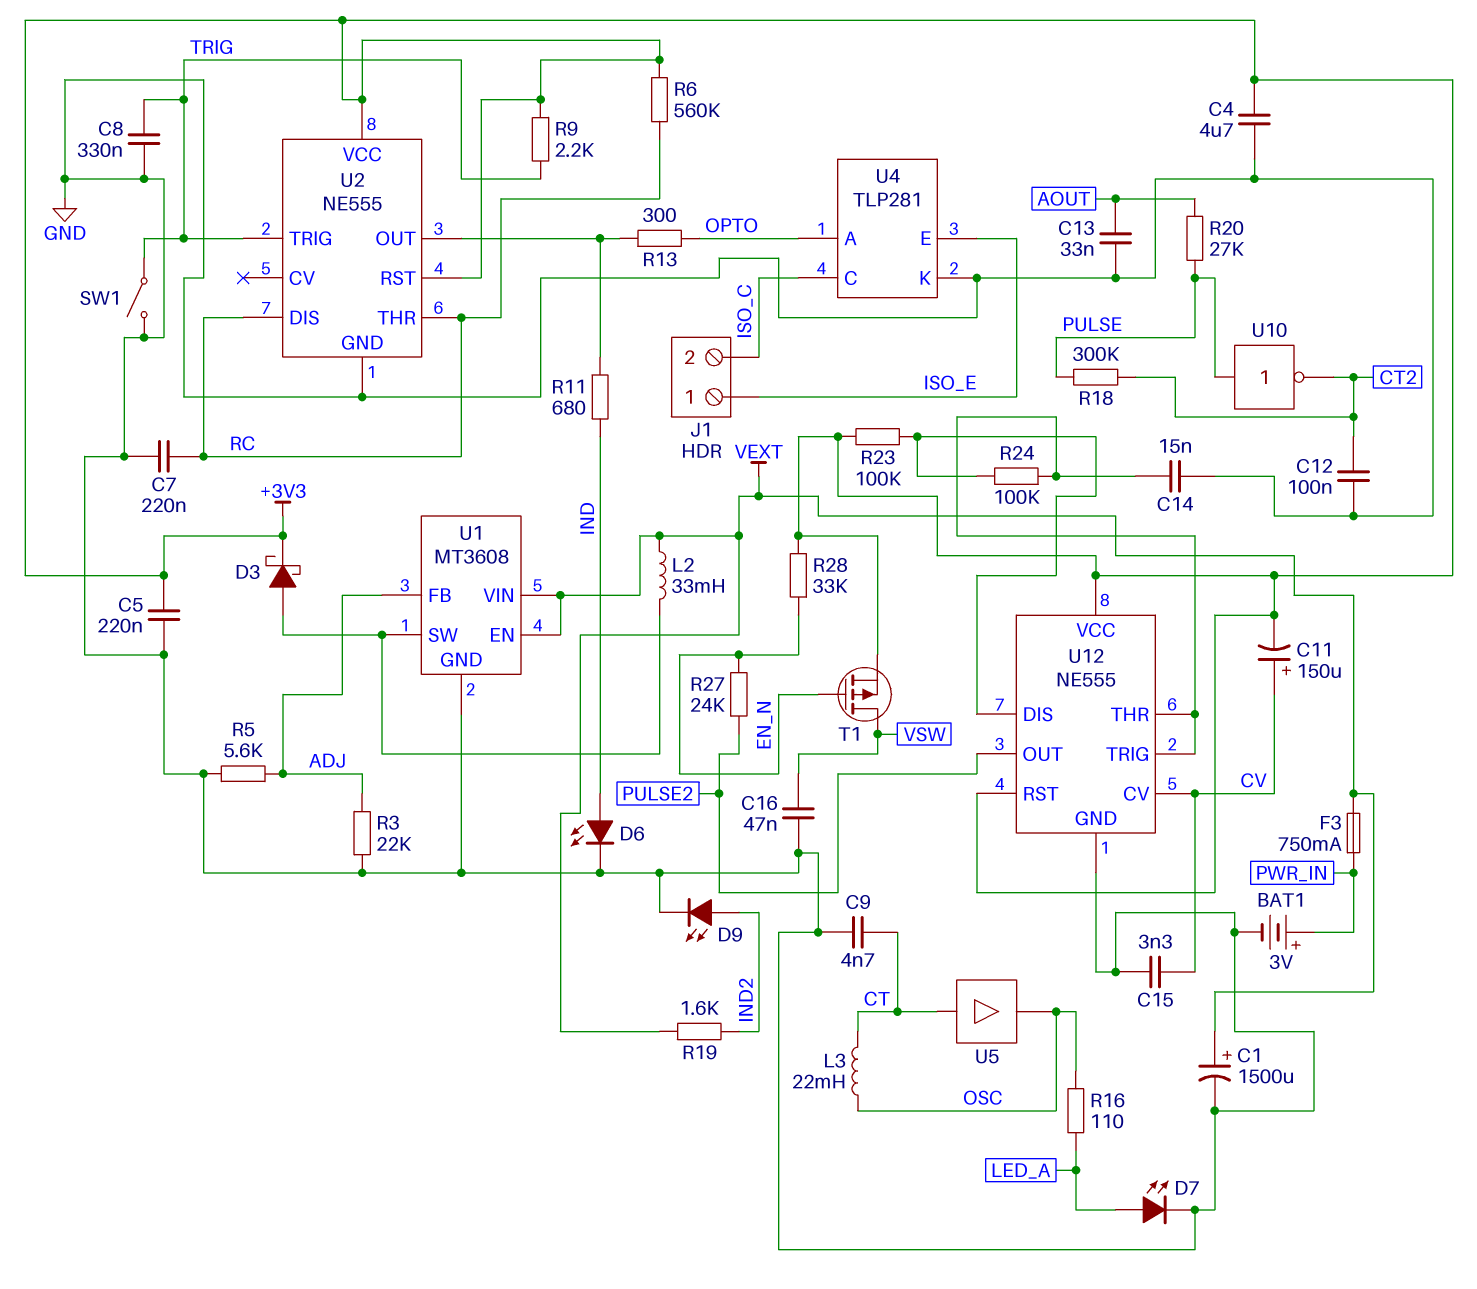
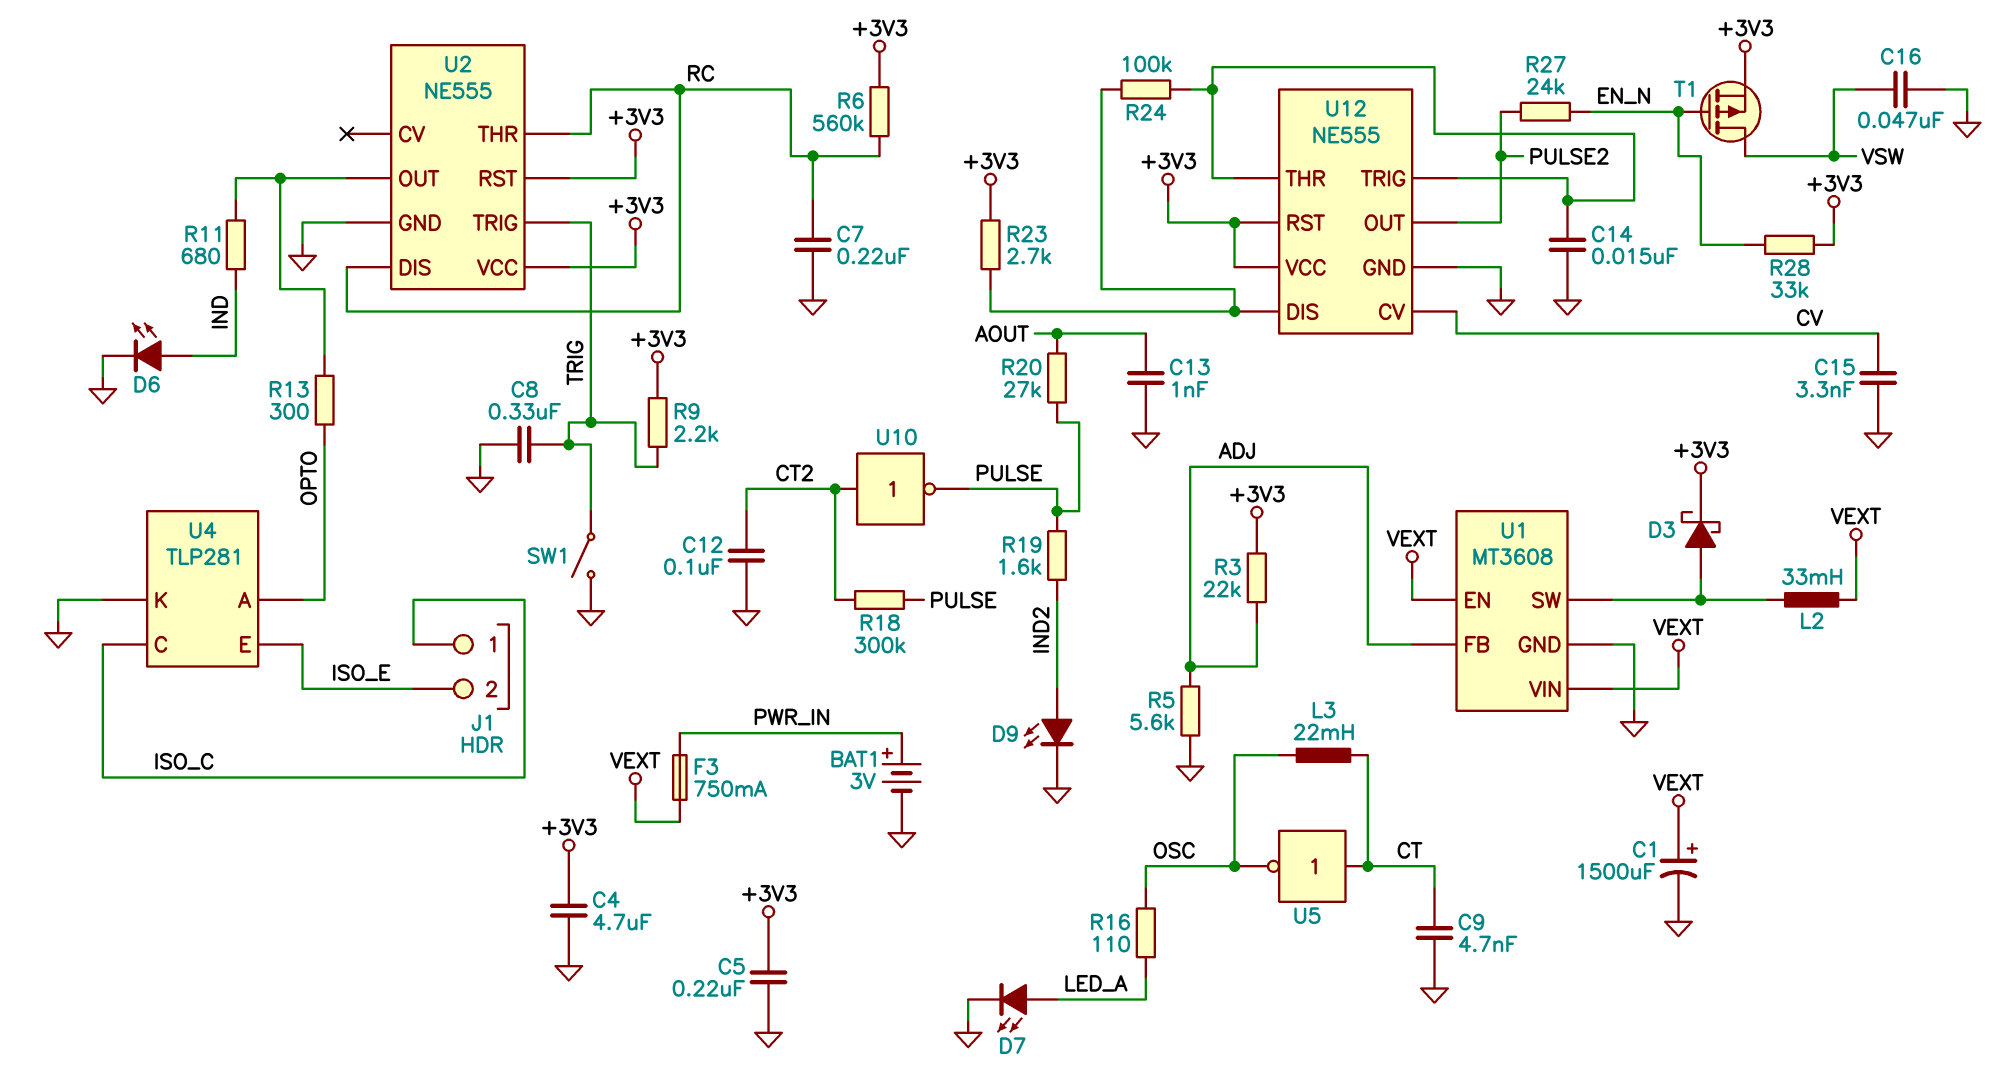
C11: 150uF (plus CV, minus +3V3) -> none
C13: 33nF (AOUT, GND) -> 1nF (AOUT, GND)
J1 pin 1: ISO_E -> ISO_C
J1 pin 2: ISO_C -> ISO_E
R3: 22k (ADJ, GND) -> 22k (+3V3, ADJ)
R19: 1.6k (IND2, VEXT) -> 1.6k (IND2, PULSE)
R23: 100k (+3V3, U12/DIS) -> 2.7k (+3V3, U12/DIS)
U5: buffer (in CT, out OSC) -> NOT (in CT, out OSC)
U10: NOT (in PULSE, out CT2) -> NOT (in CT2, out PULSE)

